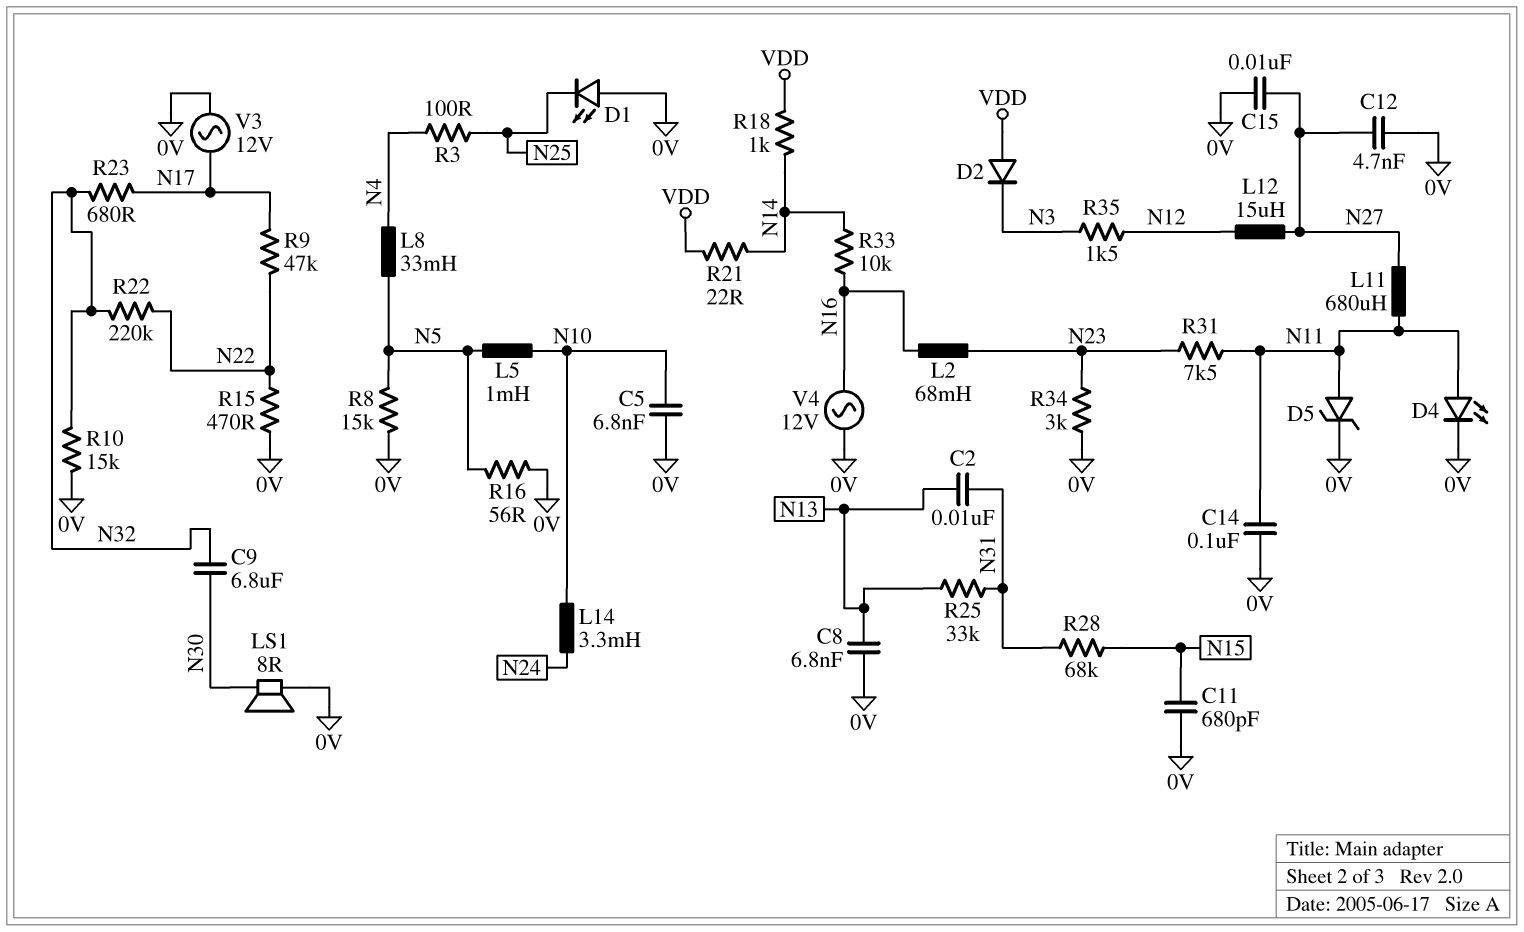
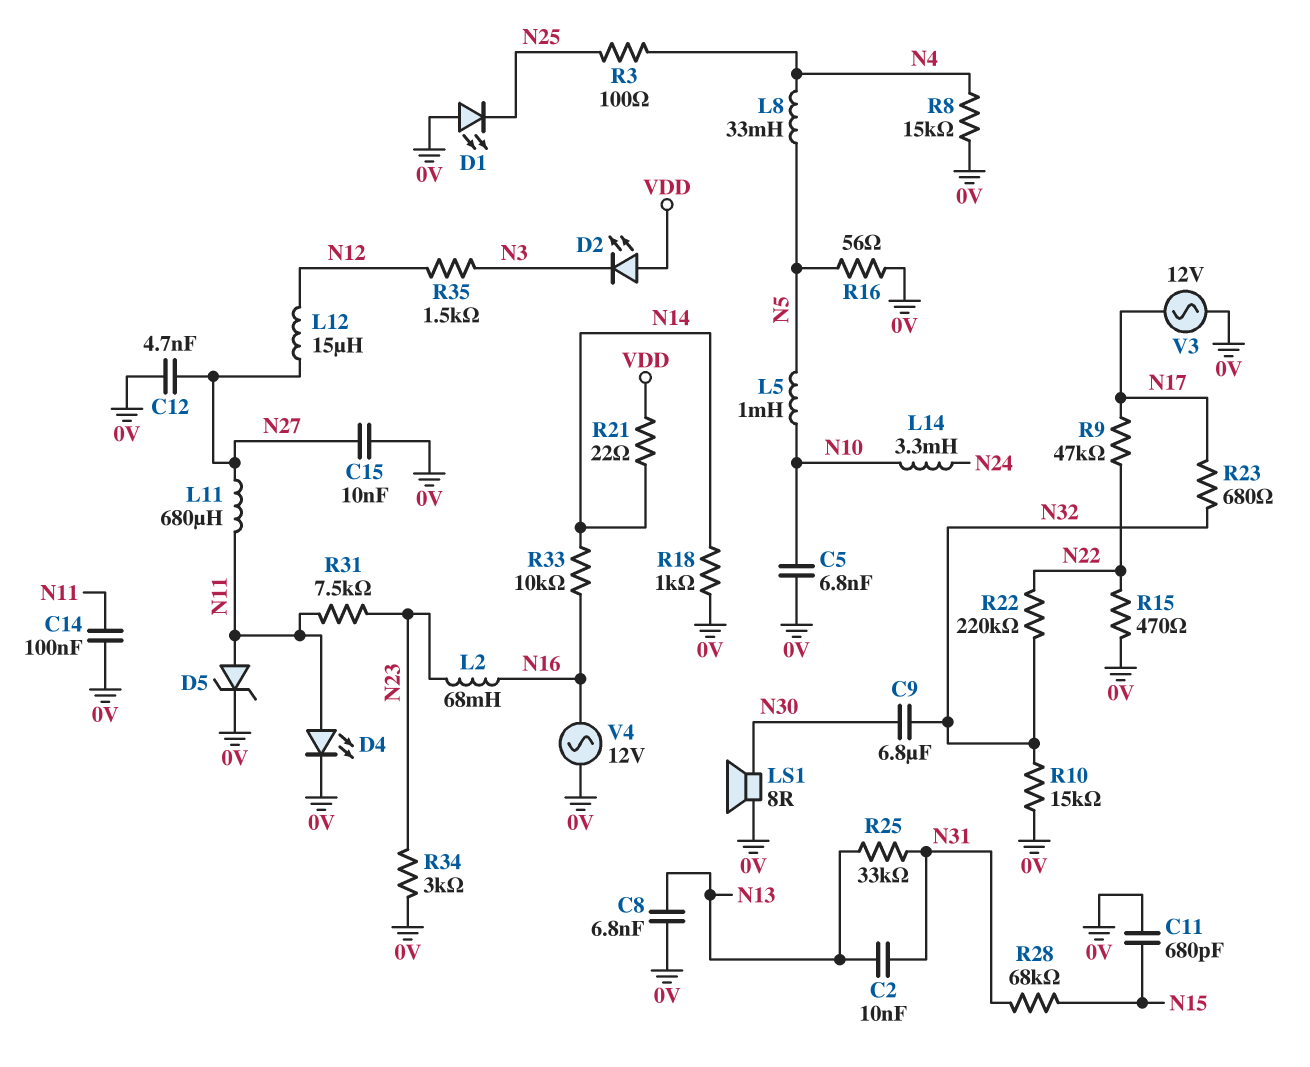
D2: diode (A VDD, K N3) -> LED (A VDD, K N3)
R8: 15k (0V, N5) -> 15k (0V, N4)
R18: 1k (N14, VDD) -> 1k (0V, N14)

